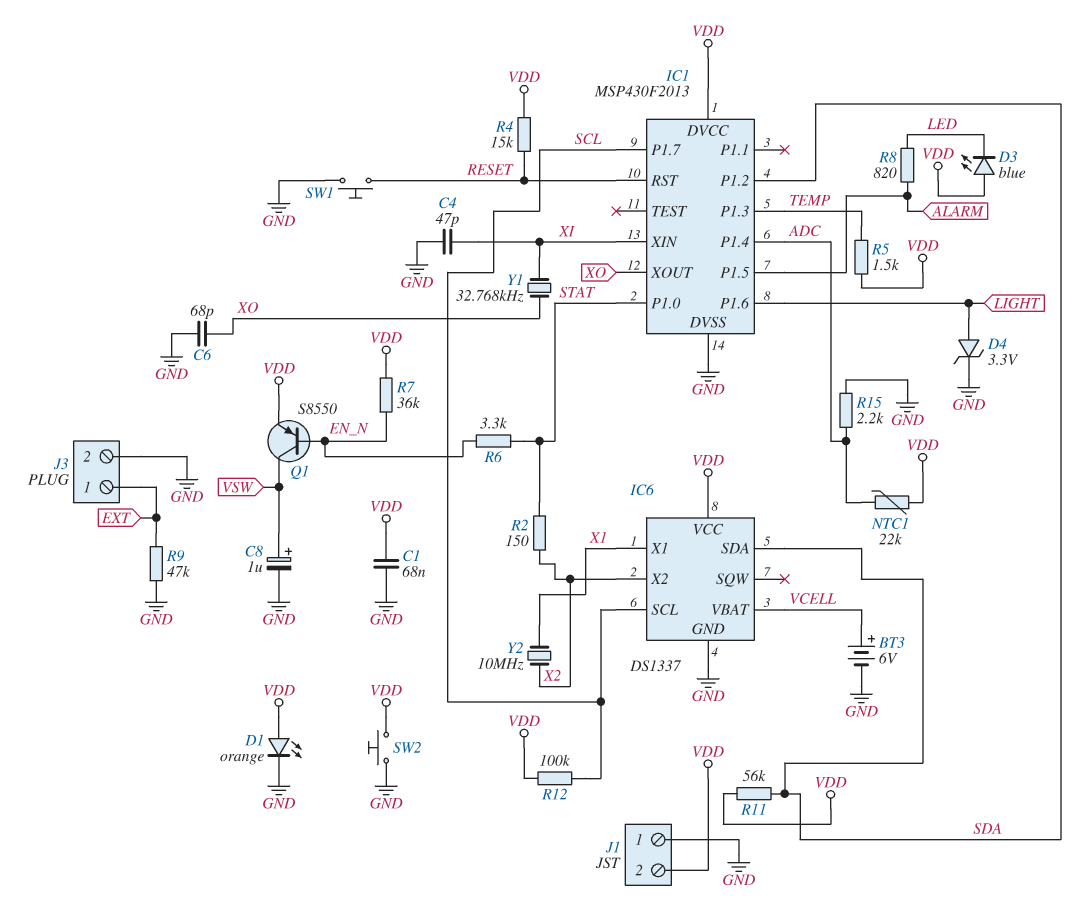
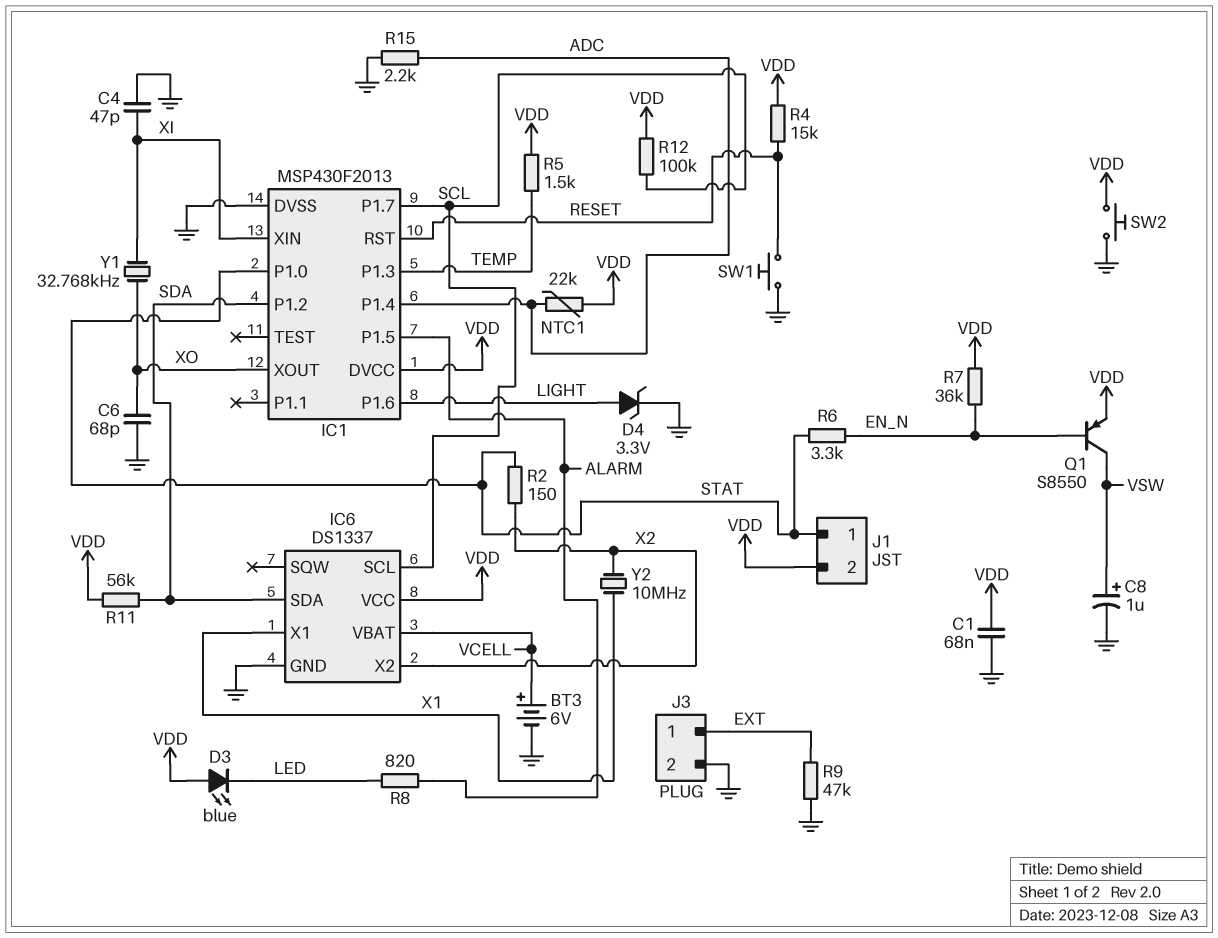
D1: LED orange (A VDD, K GND) -> none
J1 pin 1: GND -> STAT

